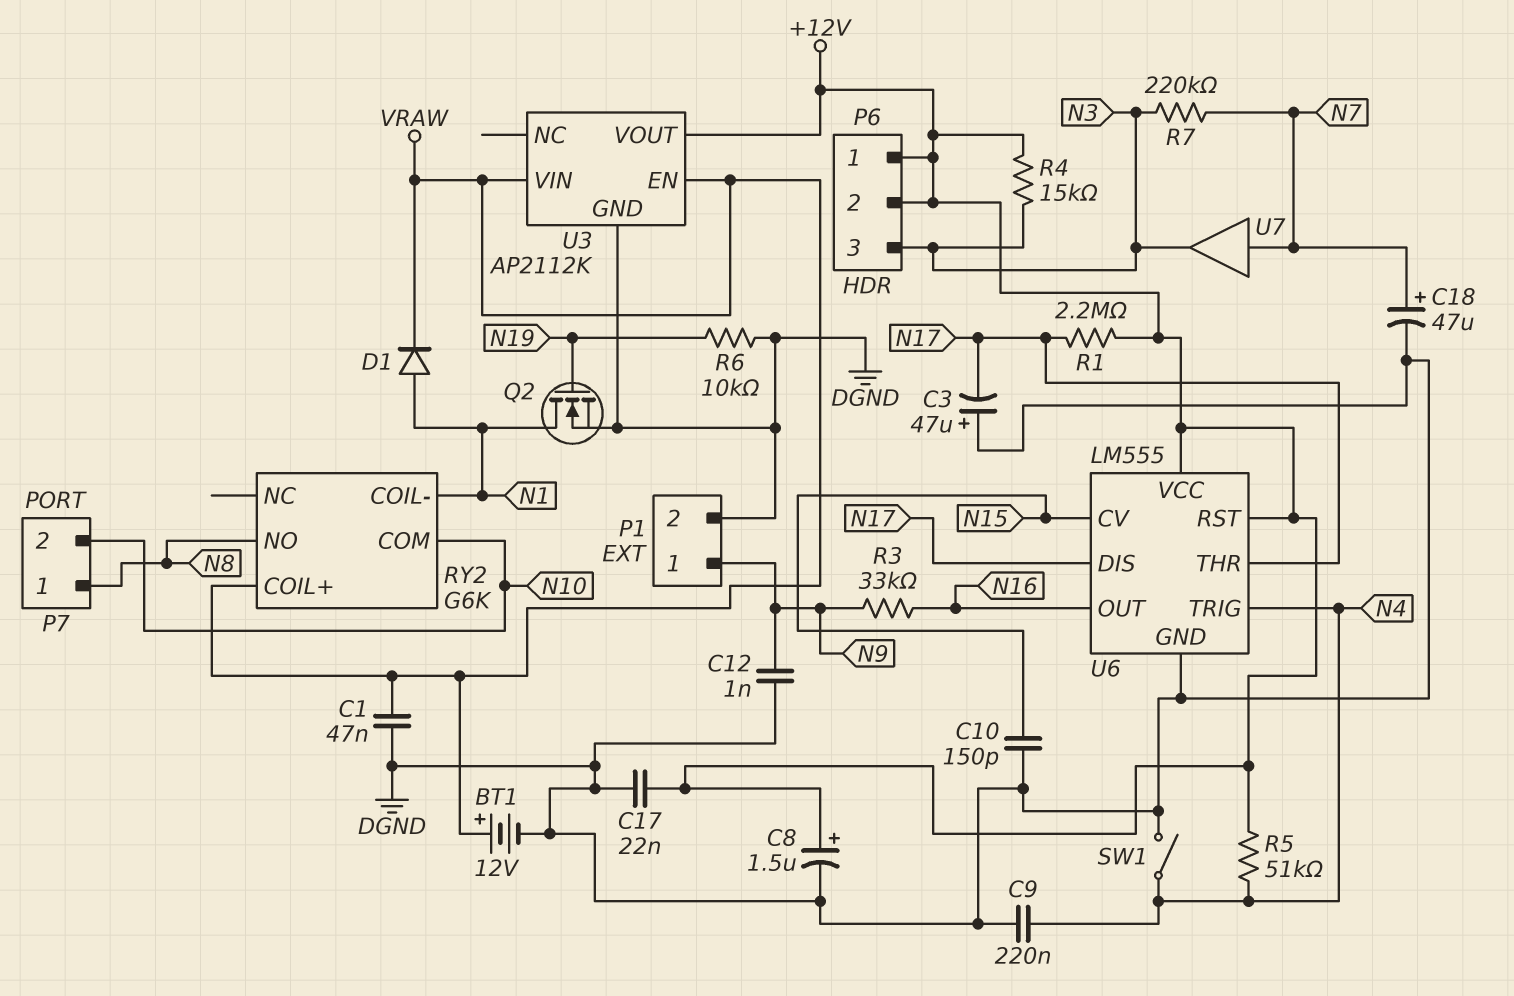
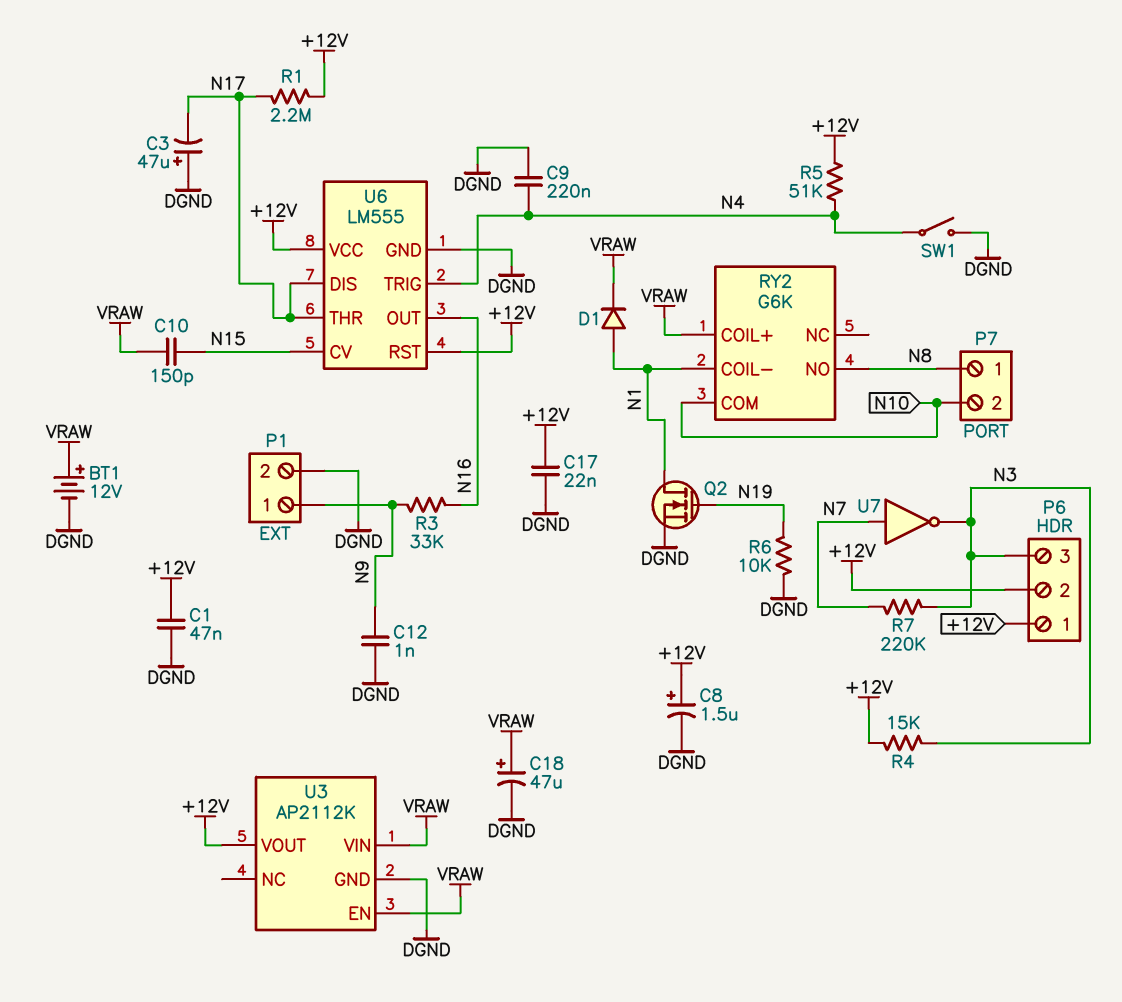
C1: 47nF (DGND, VRAW) -> 47nF (+12V, DGND)
C10: 150pF (DGND, N15) -> 150pF (N15, VRAW)
C18: 47uF (plus N7, minus DGND) -> 47uF (plus VRAW, minus DGND)
U7: buffer (in N7, out N3) -> NOT (in N7, out N3)

